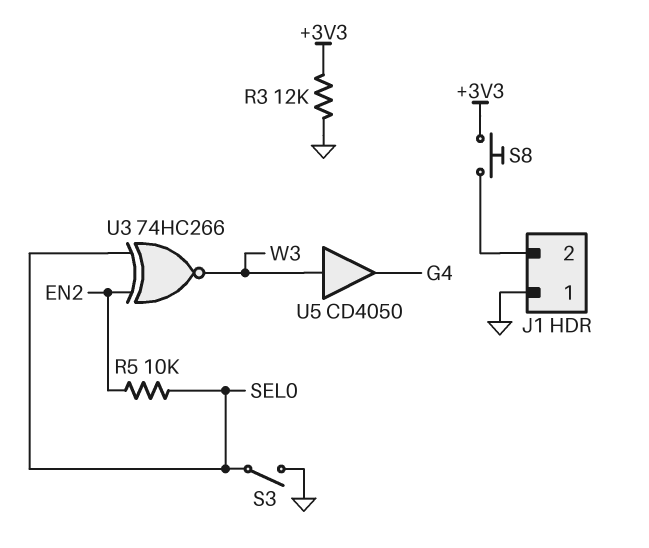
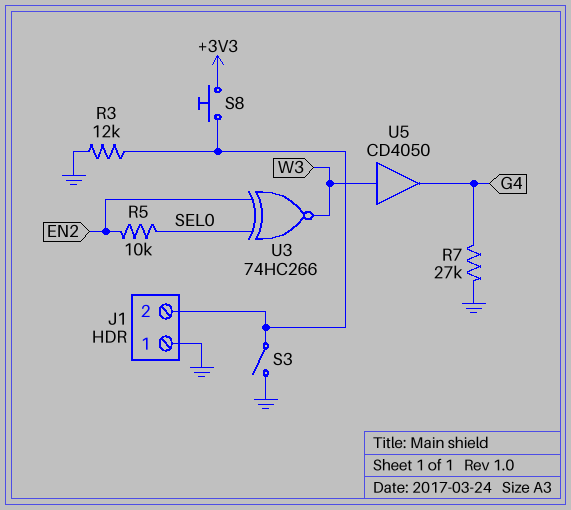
R3: 12k (+3V3, GND) -> 12k (GND, J1/2)
R7: none -> 27k (G4, GND)
S3: switch (GND, SEL0) -> switch (GND, J1/2)

